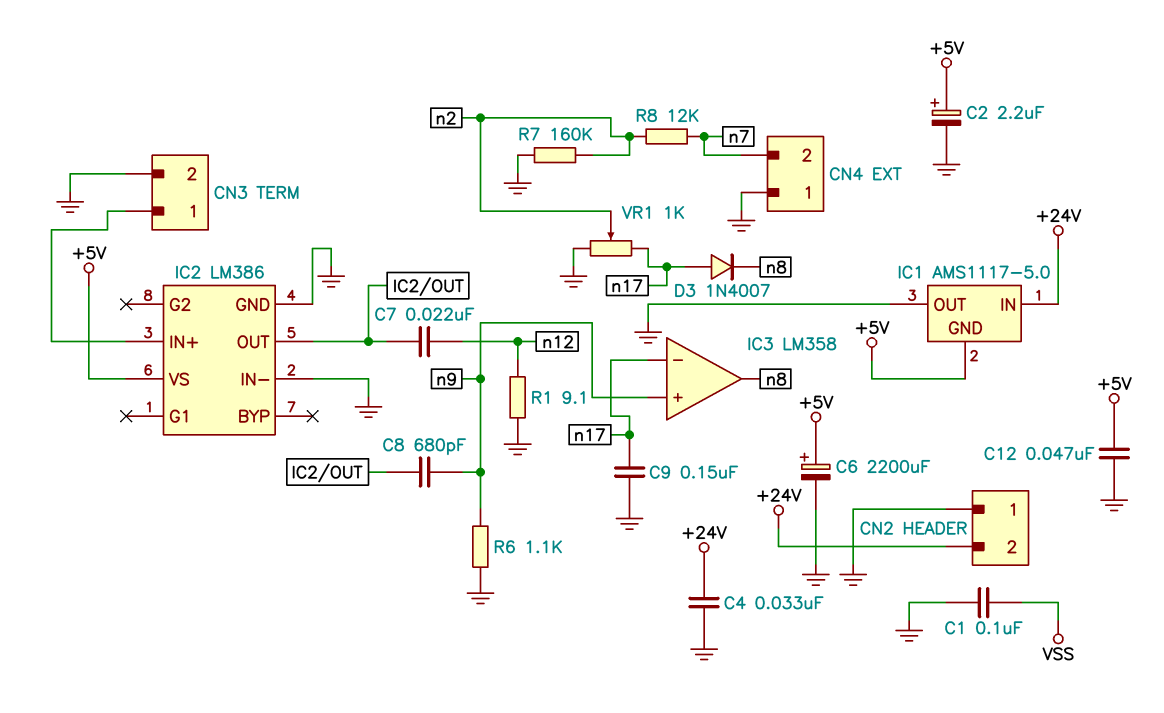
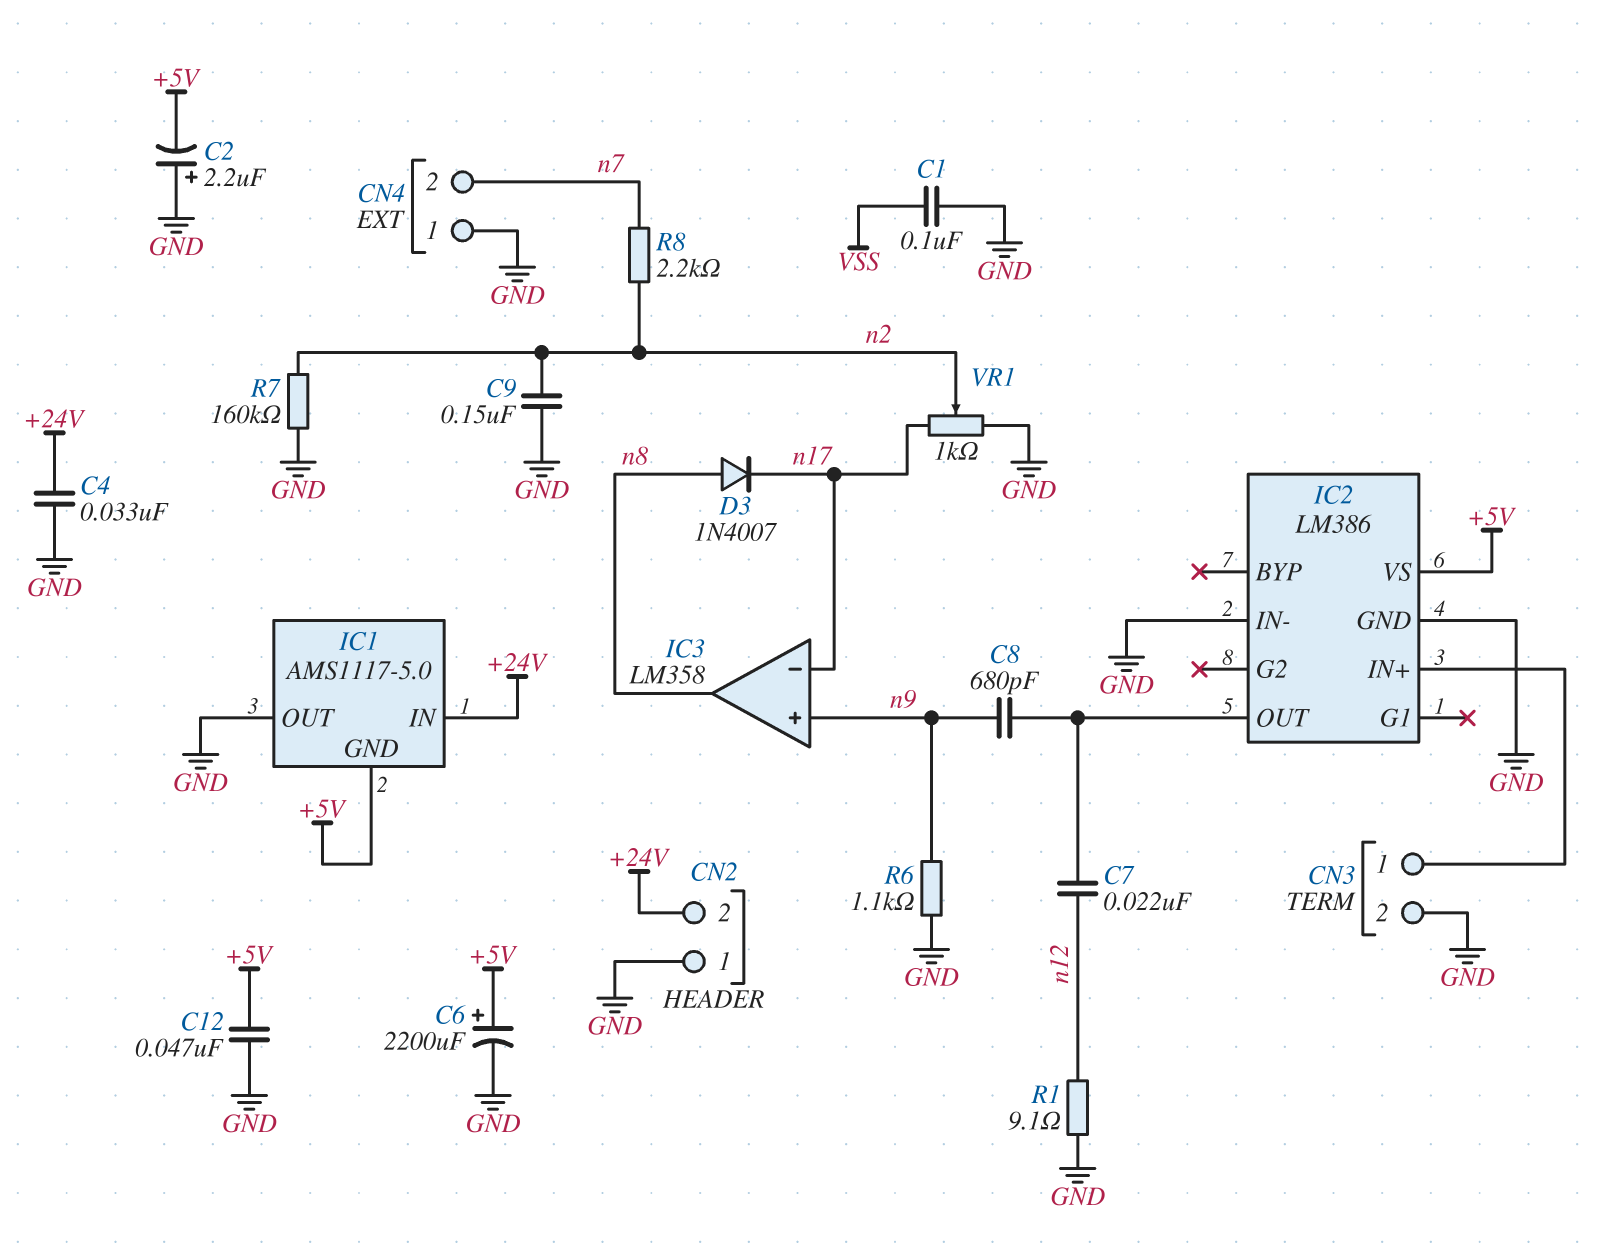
C2: 2.2uF (plus +5V, minus GND) -> 2.2uF (plus GND, minus +5V)
C9: 150nF (GND, n17) -> 150nF (GND, n2)
D3: diode 1N4007 (A n17, K n8) -> diode 1N4007 (A n8, K n17)
R8: 12k (n2, n7) -> 2.2k (n2, n7)

